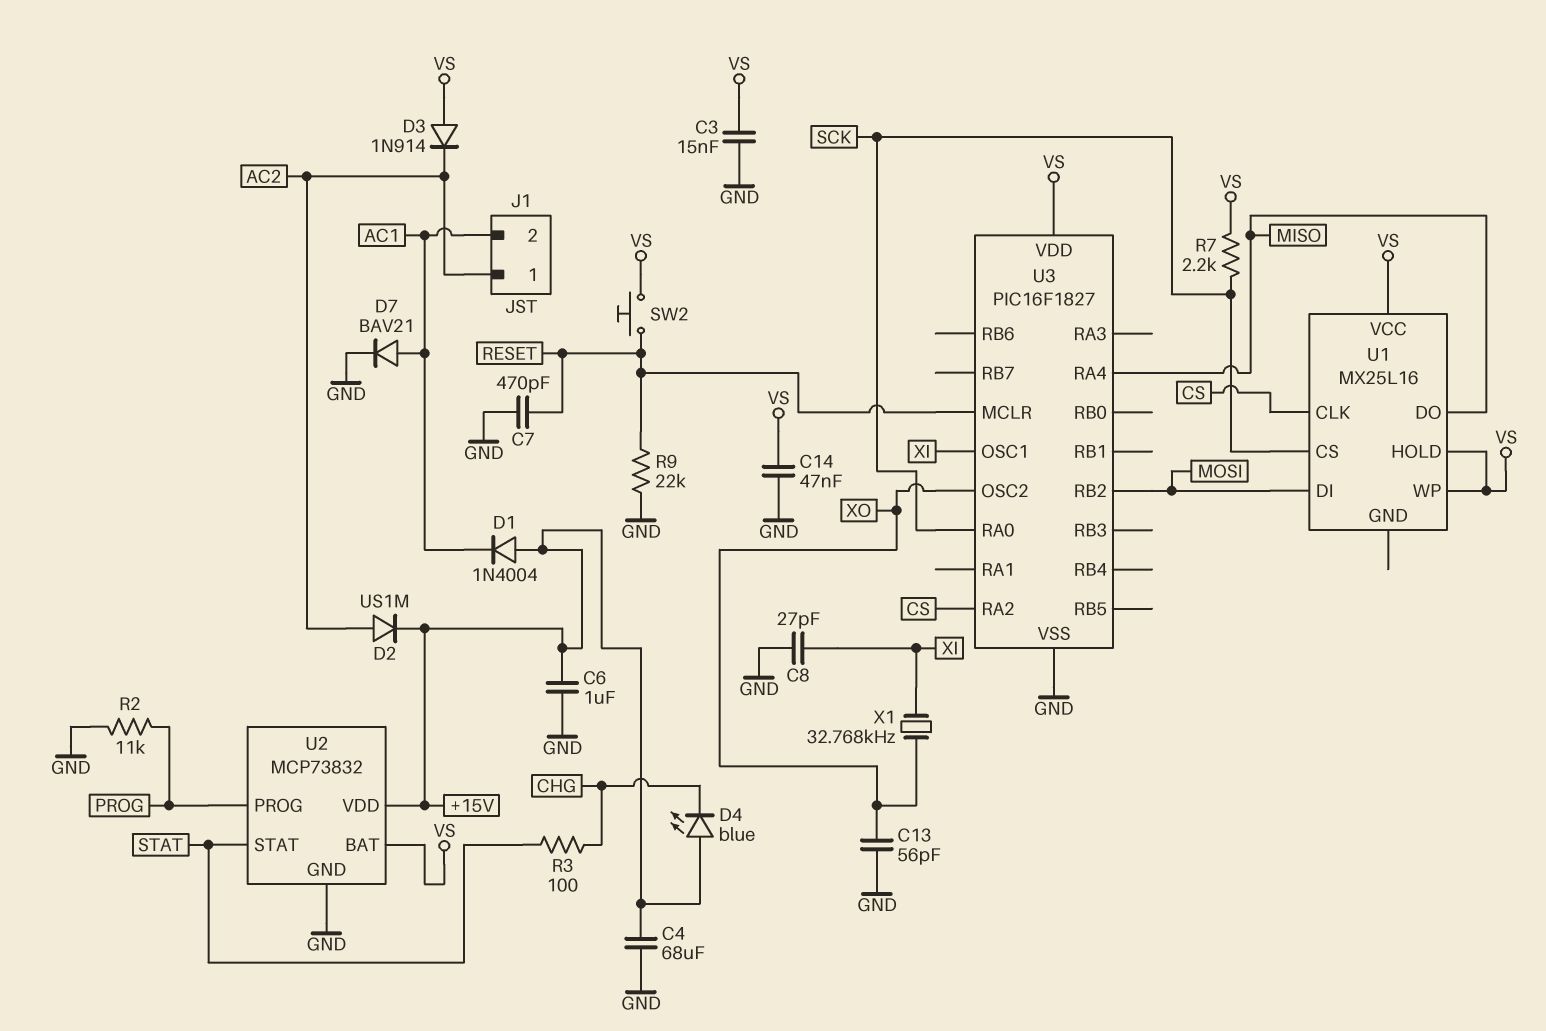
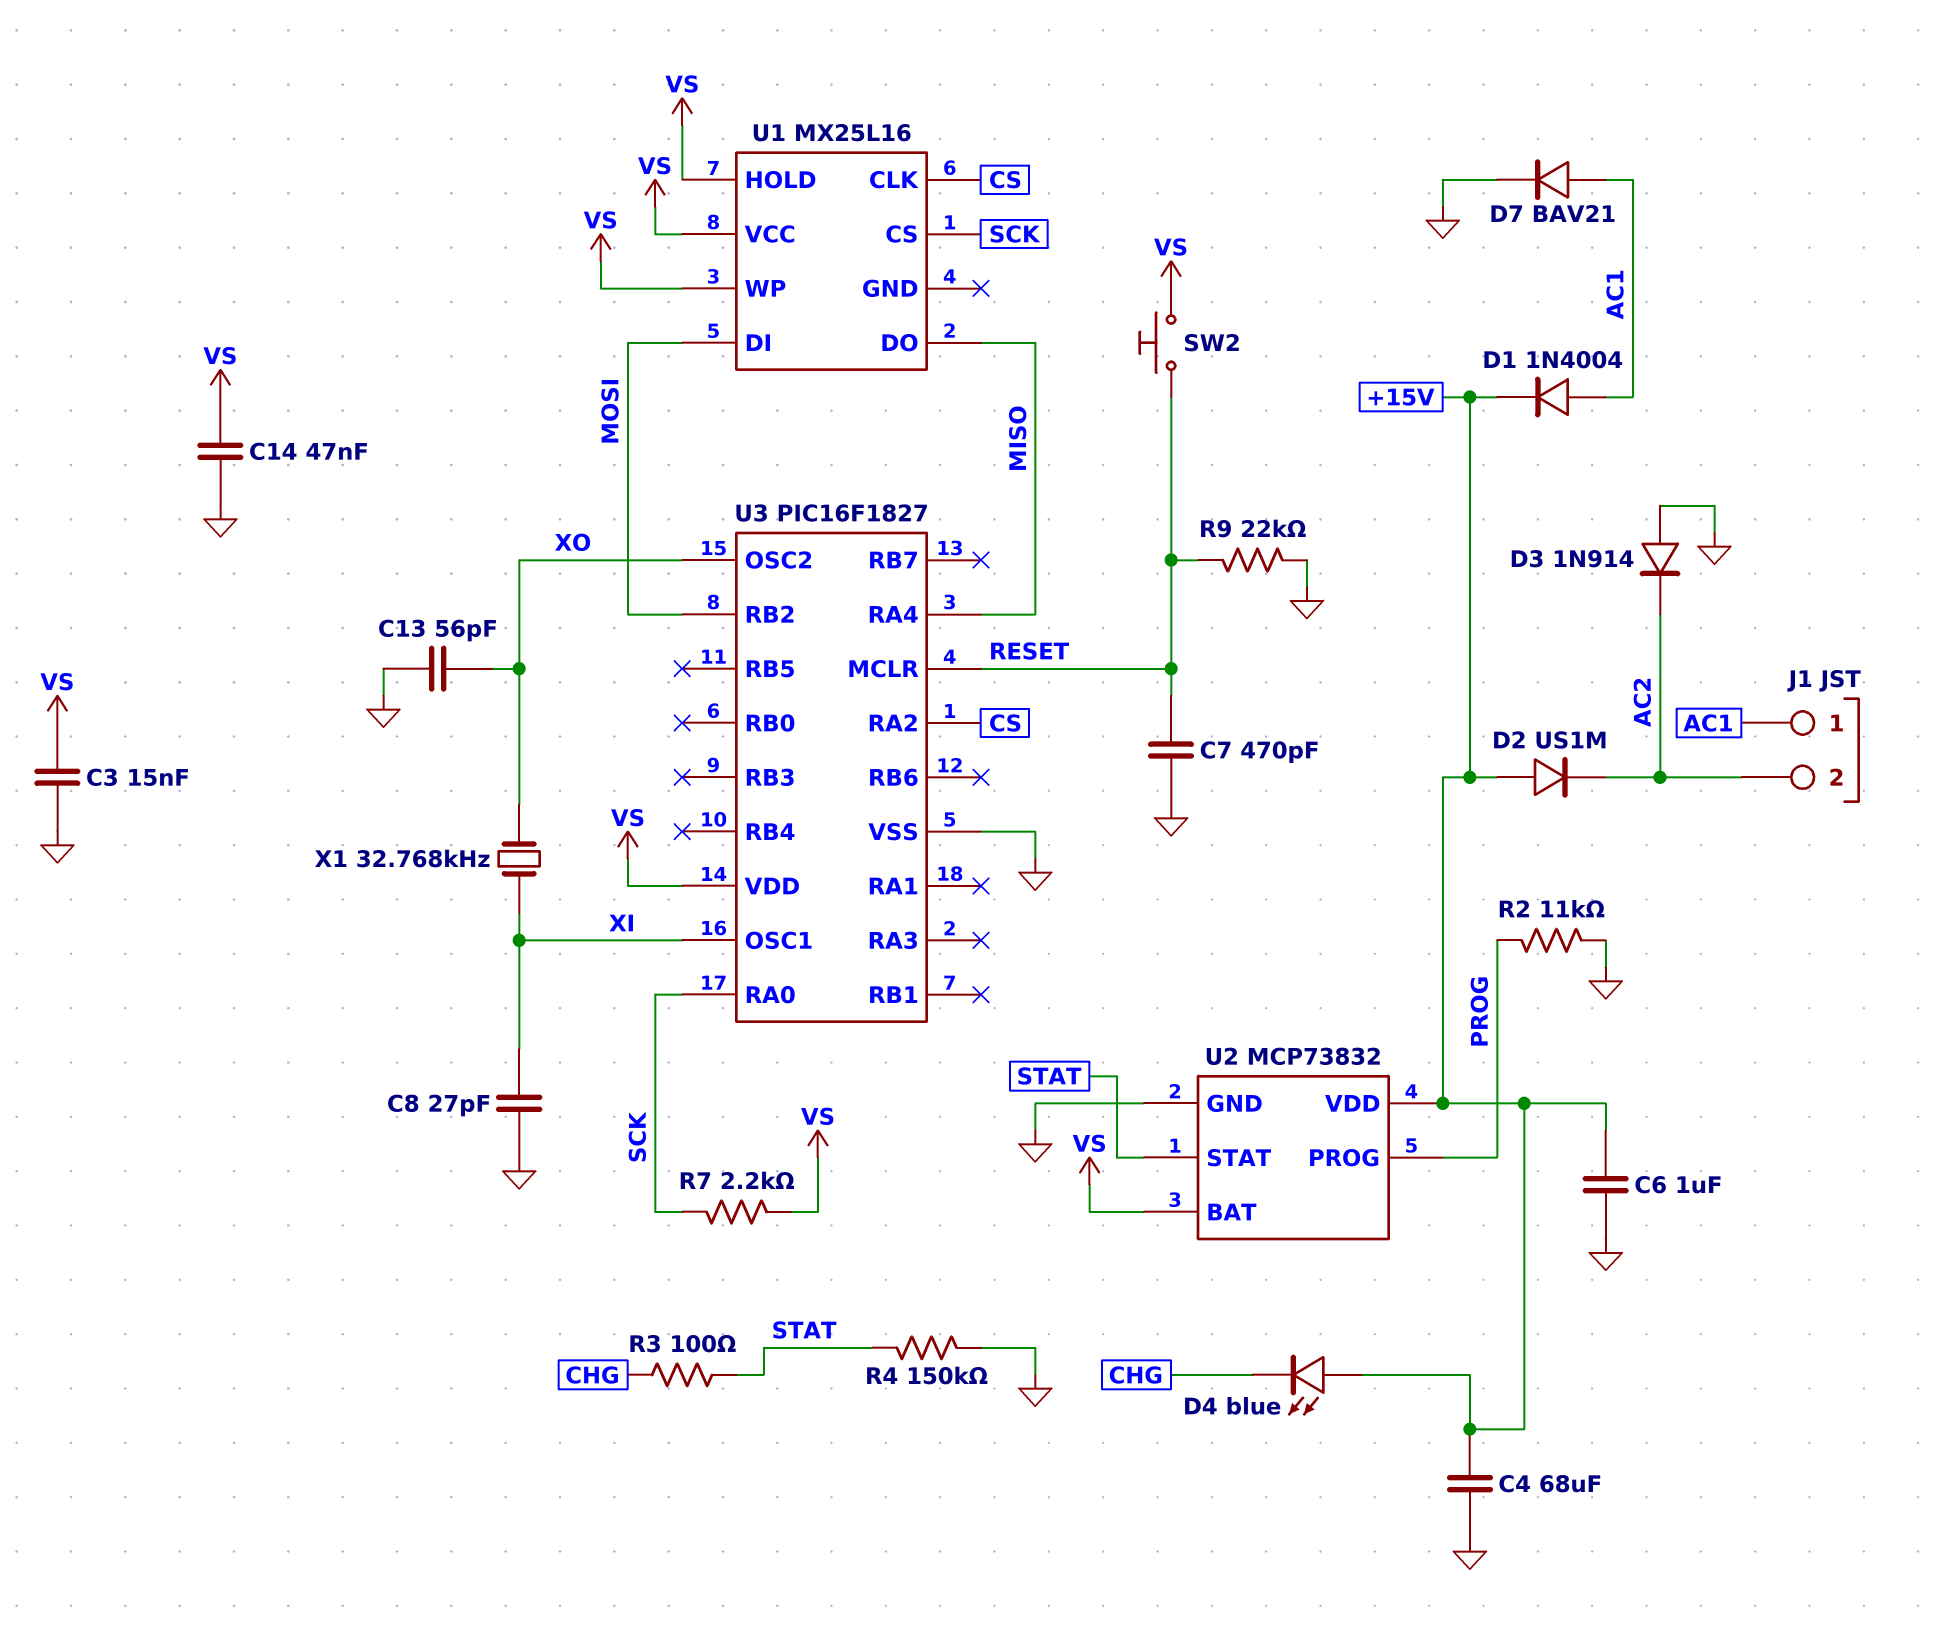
D1: diode 1N4004 (A +15V, K AC1) -> diode 1N4004 (A AC1, K +15V)
D2: diode US1M (A AC2, K +15V) -> diode US1M (A +15V, K AC2)
D3: diode 1N914 (A VS, K AC2) -> diode 1N914 (A GND, K AC2)
J1 pin 1: AC2 -> AC1
J1 pin 2: AC1 -> AC2
R4: none -> 150k (GND, STAT)

